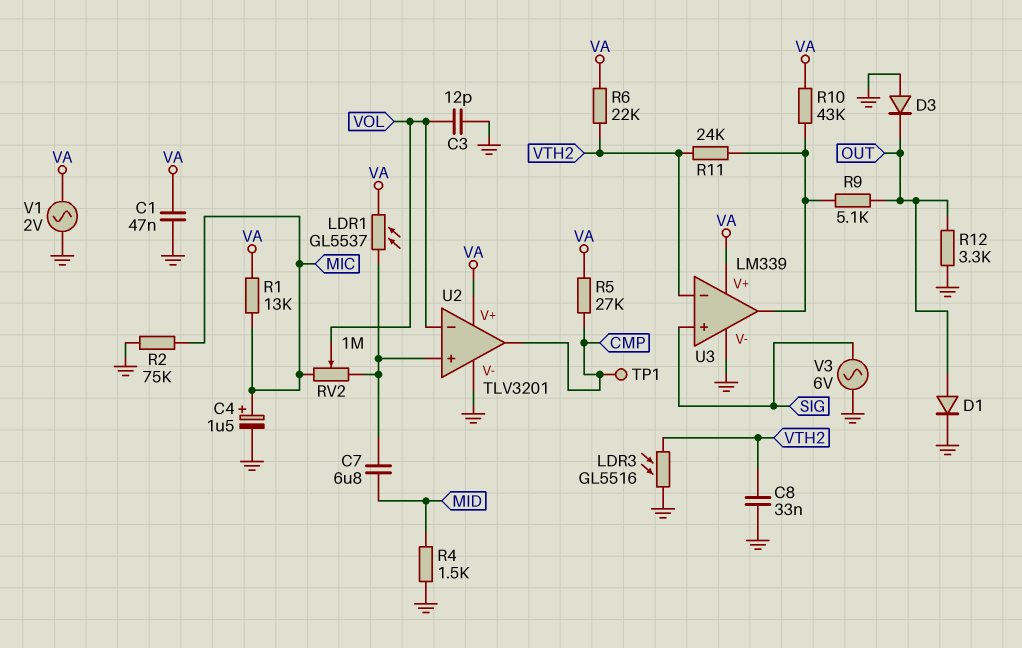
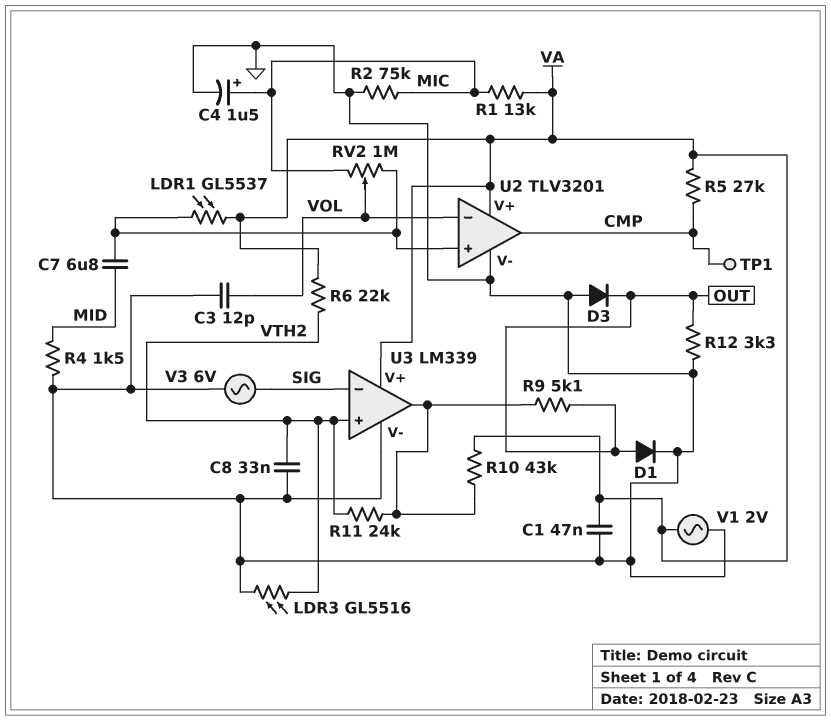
U3 pin in+: SIG -> VTH2
U3 pin in-: VTH2 -> SIG

